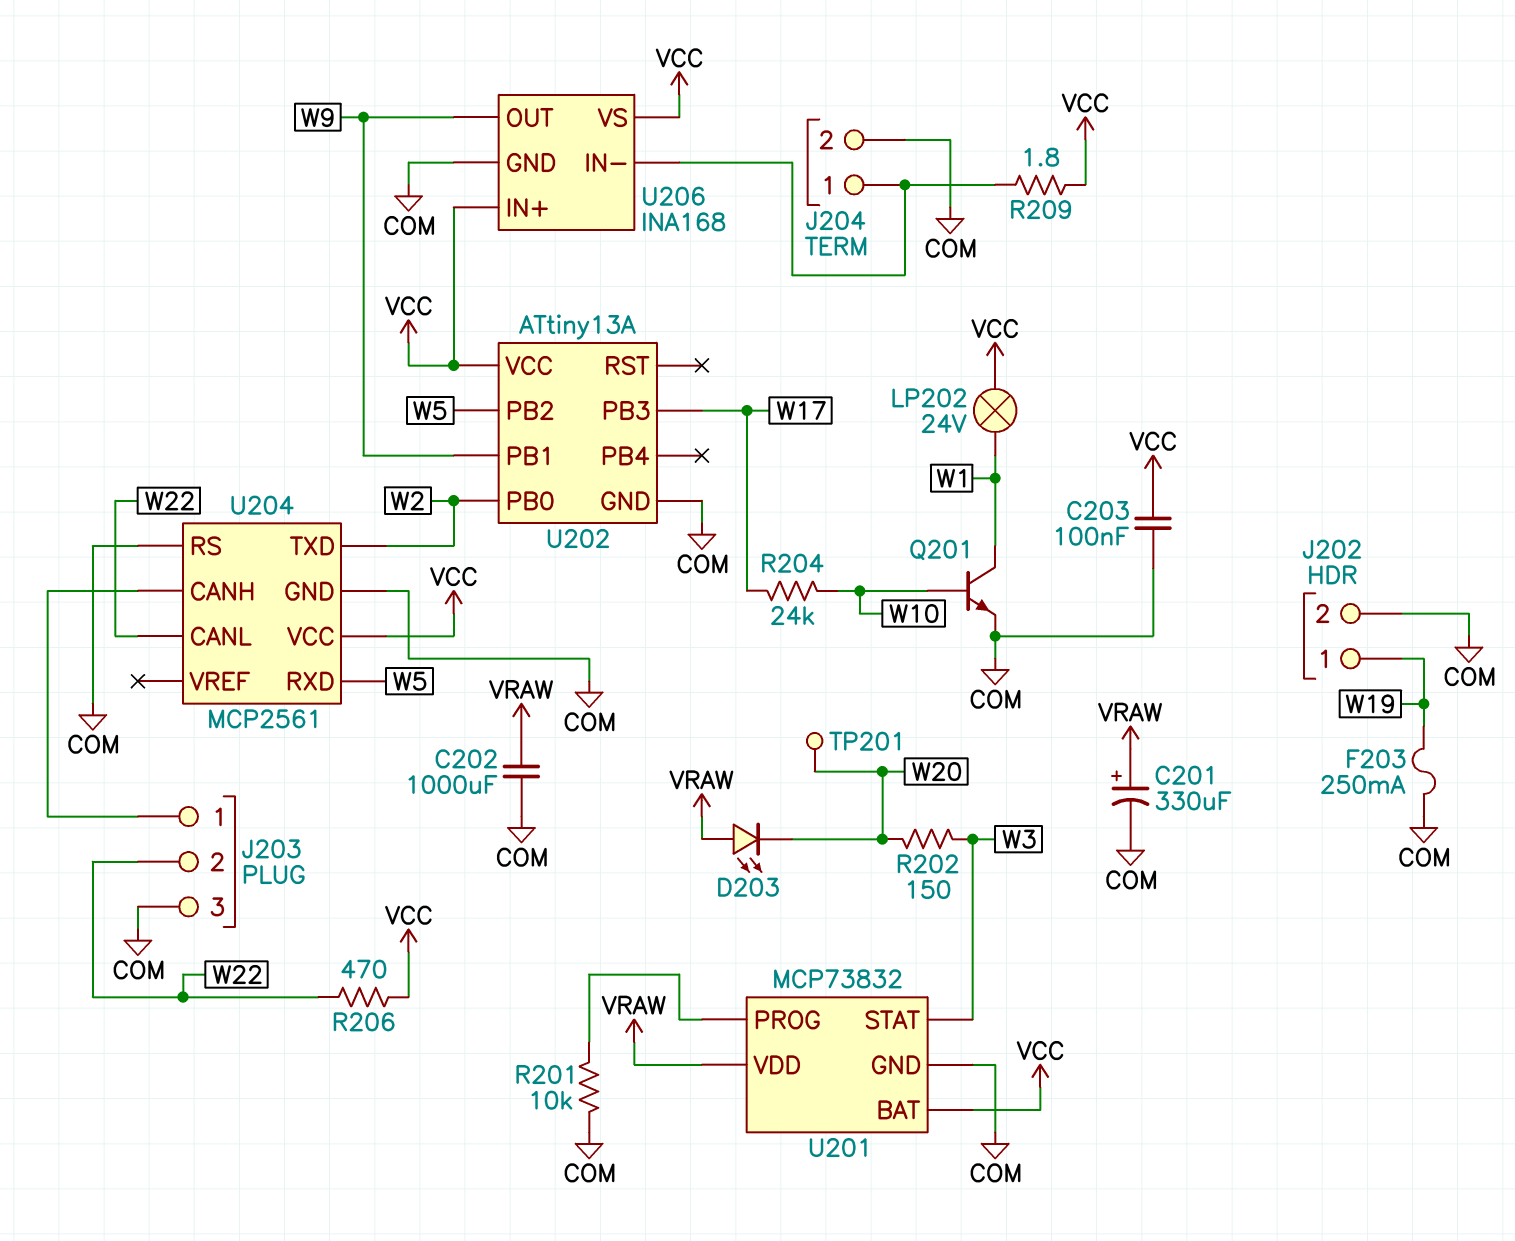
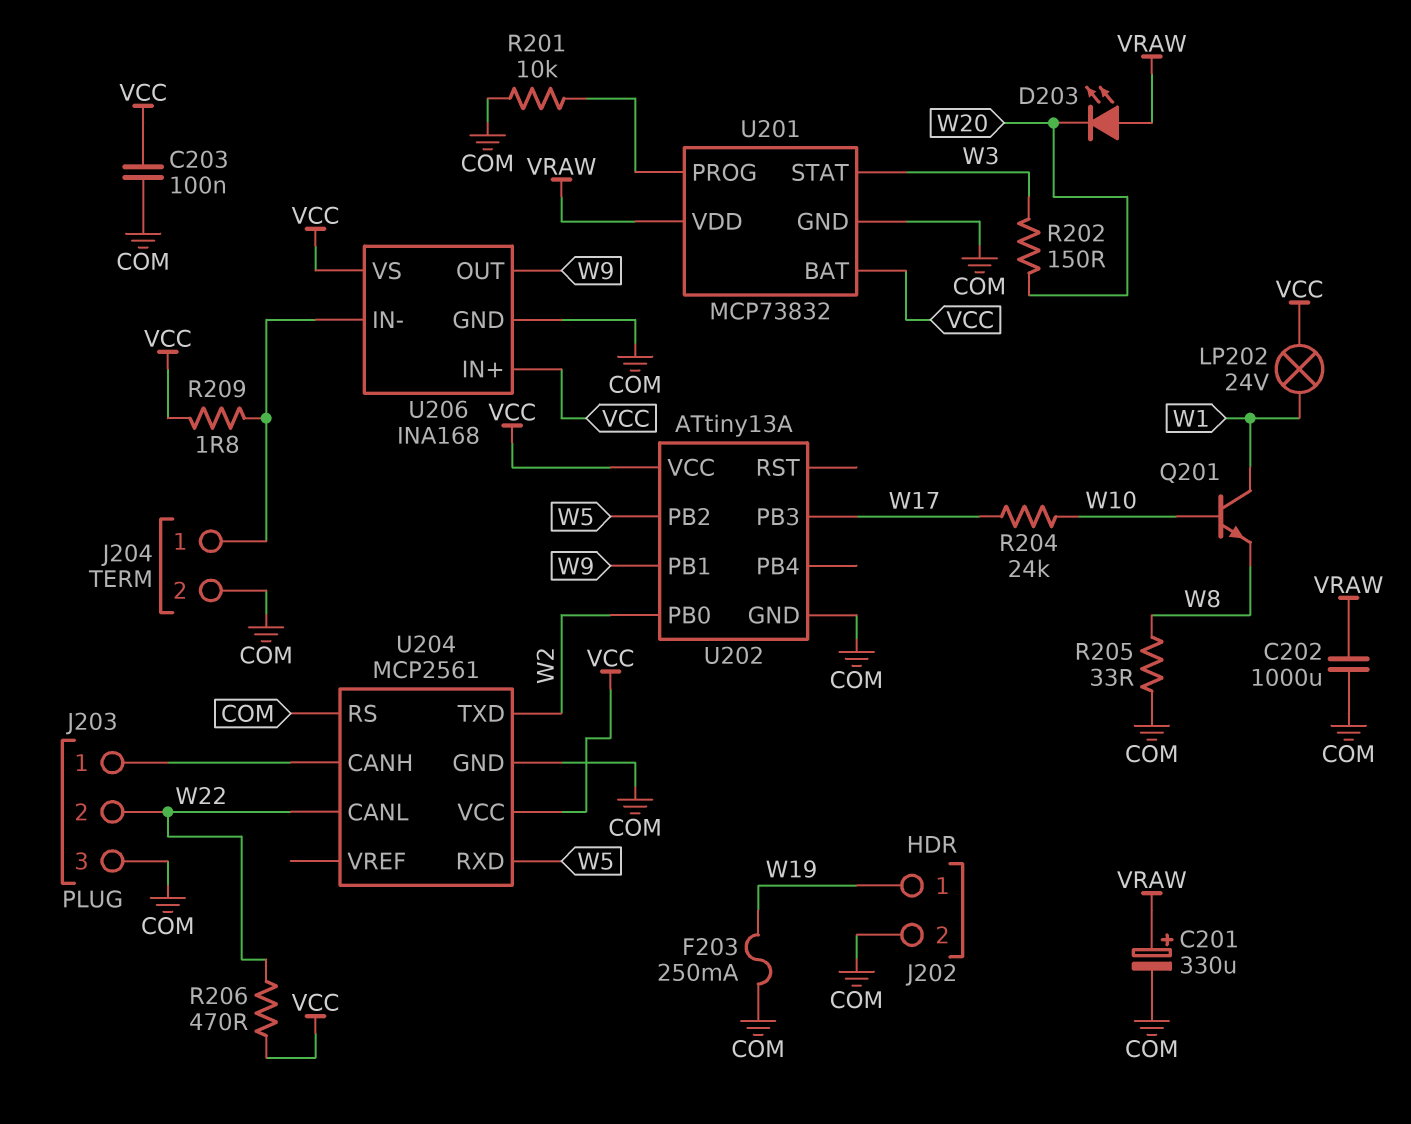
Q201: NPN (B W10, C W1, E COM) -> NPN (B W10, C W1, E W8)
R205: none -> 33 (COM, W8)
TP201: test point (W20) -> none

